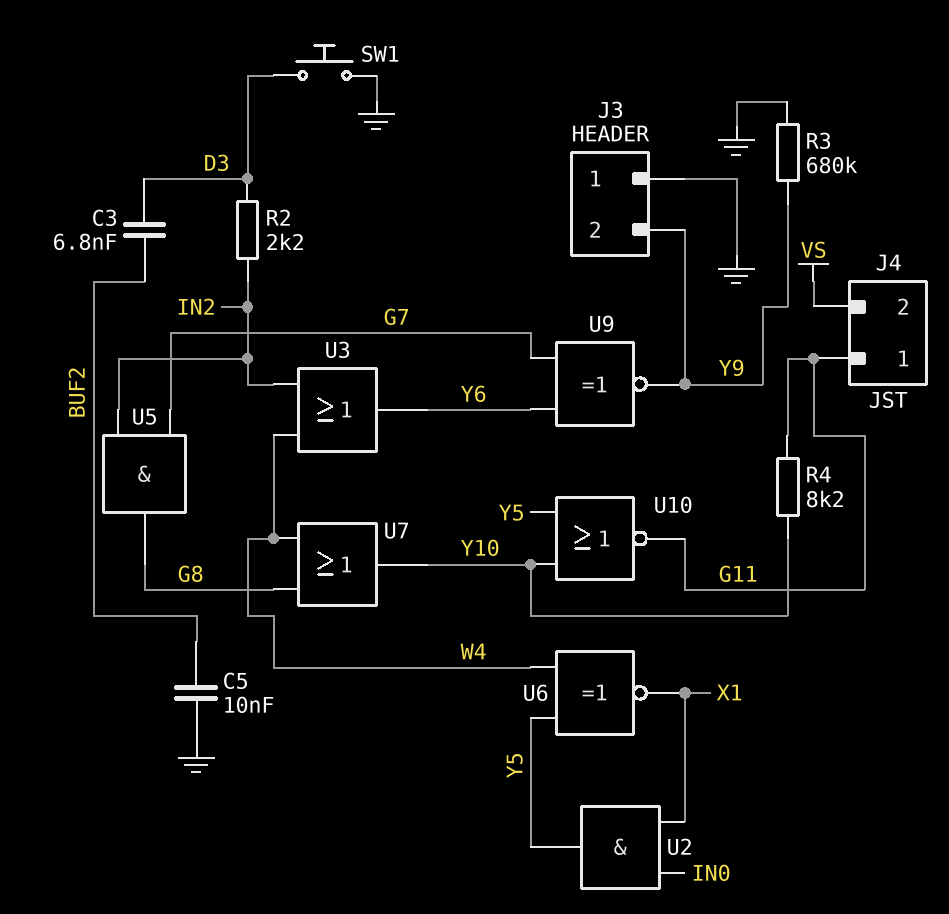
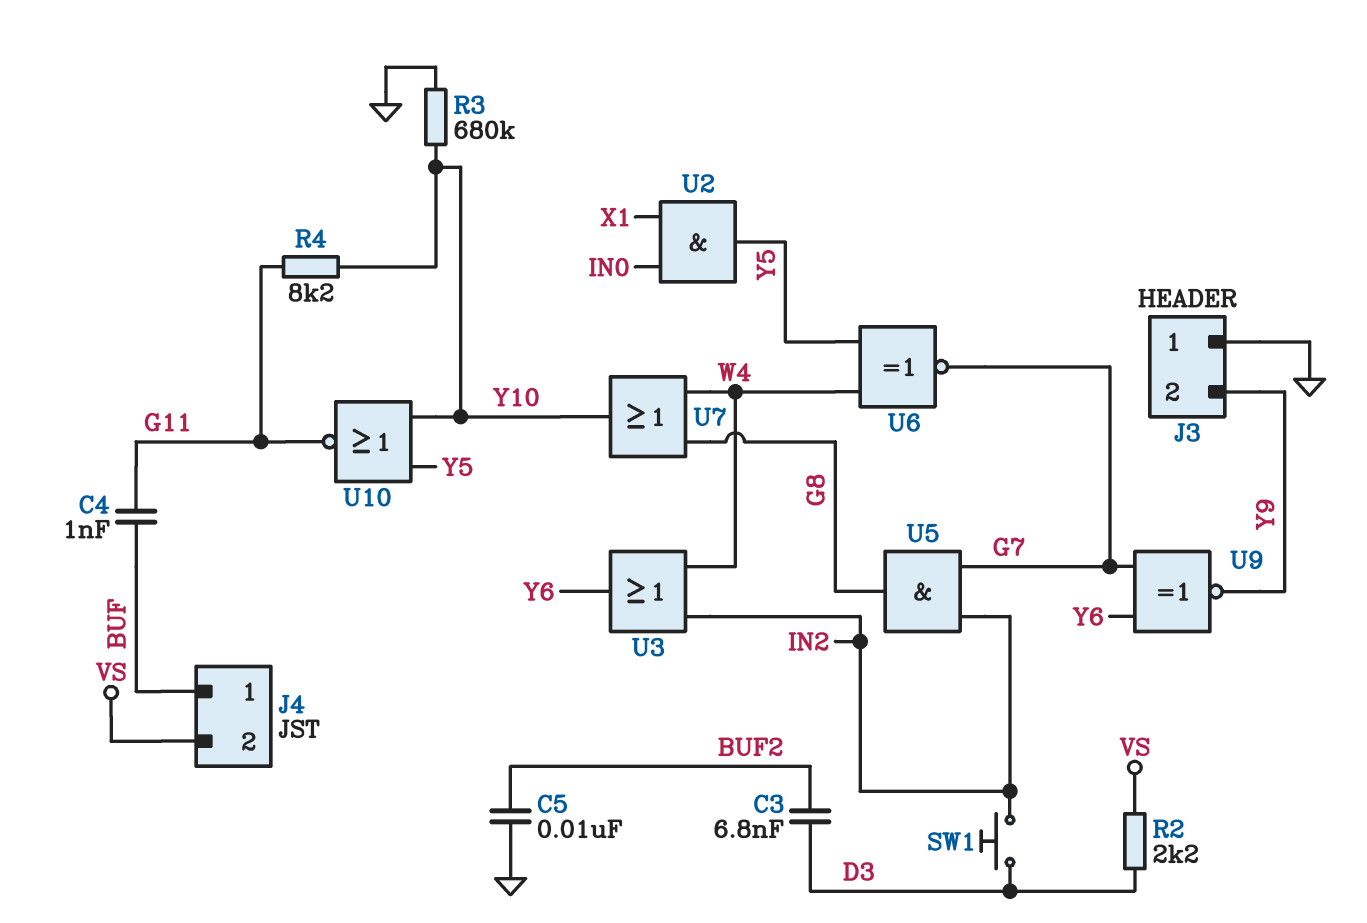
C4: none -> 1nF (BUF, G11)
J4 pin 1: G11 -> BUF
R2: 2.2k (D3, IN2) -> 2.2k (D3, VS)
R3: 680k (GND, Y9) -> 680k (GND, Y10)
SW1: button (D3, GND) -> button (D3, IN2)
U6: XNOR (in W4, in Y5, out X1) -> XNOR (in W4, in Y5, out G7)

